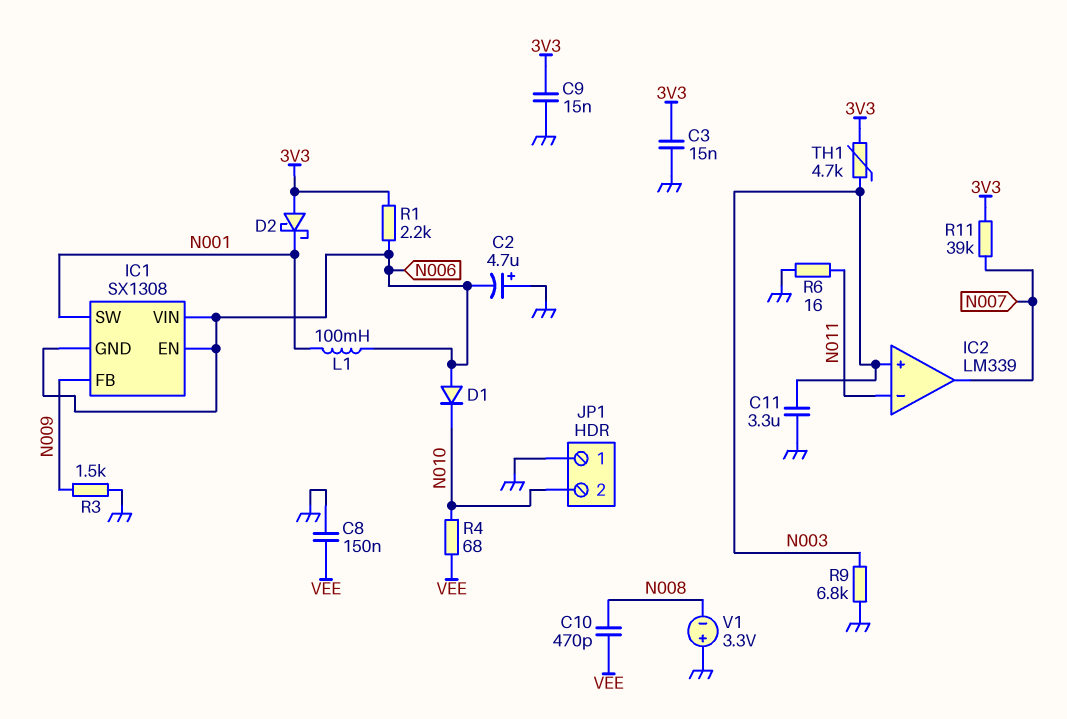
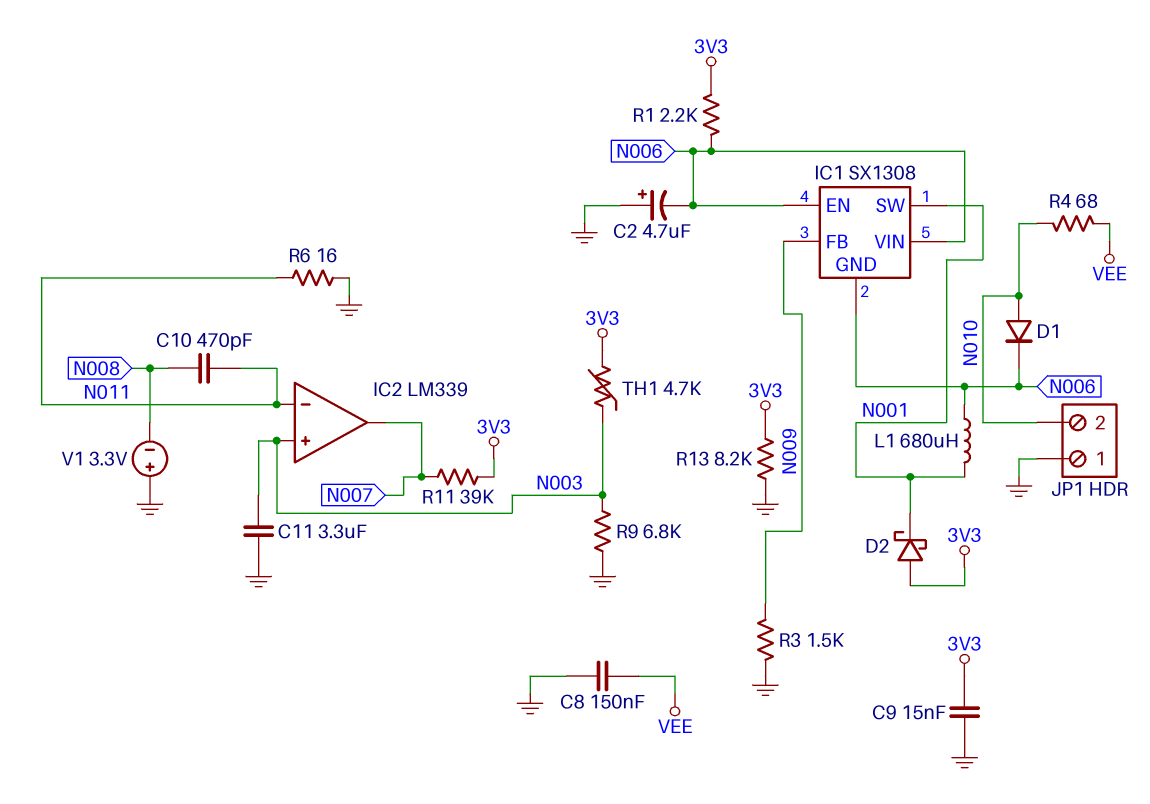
C3: 15nF (3V3, GND) -> none
C10: 470pF (N008, VEE) -> 470pF (N008, N011)
D1: diode (A N006, K N010) -> diode (A N010, K N006)
L1: 100mH (N001, N006) -> 680uH (N001, N006)
R13: none -> 8.2k (3V3, GND)

